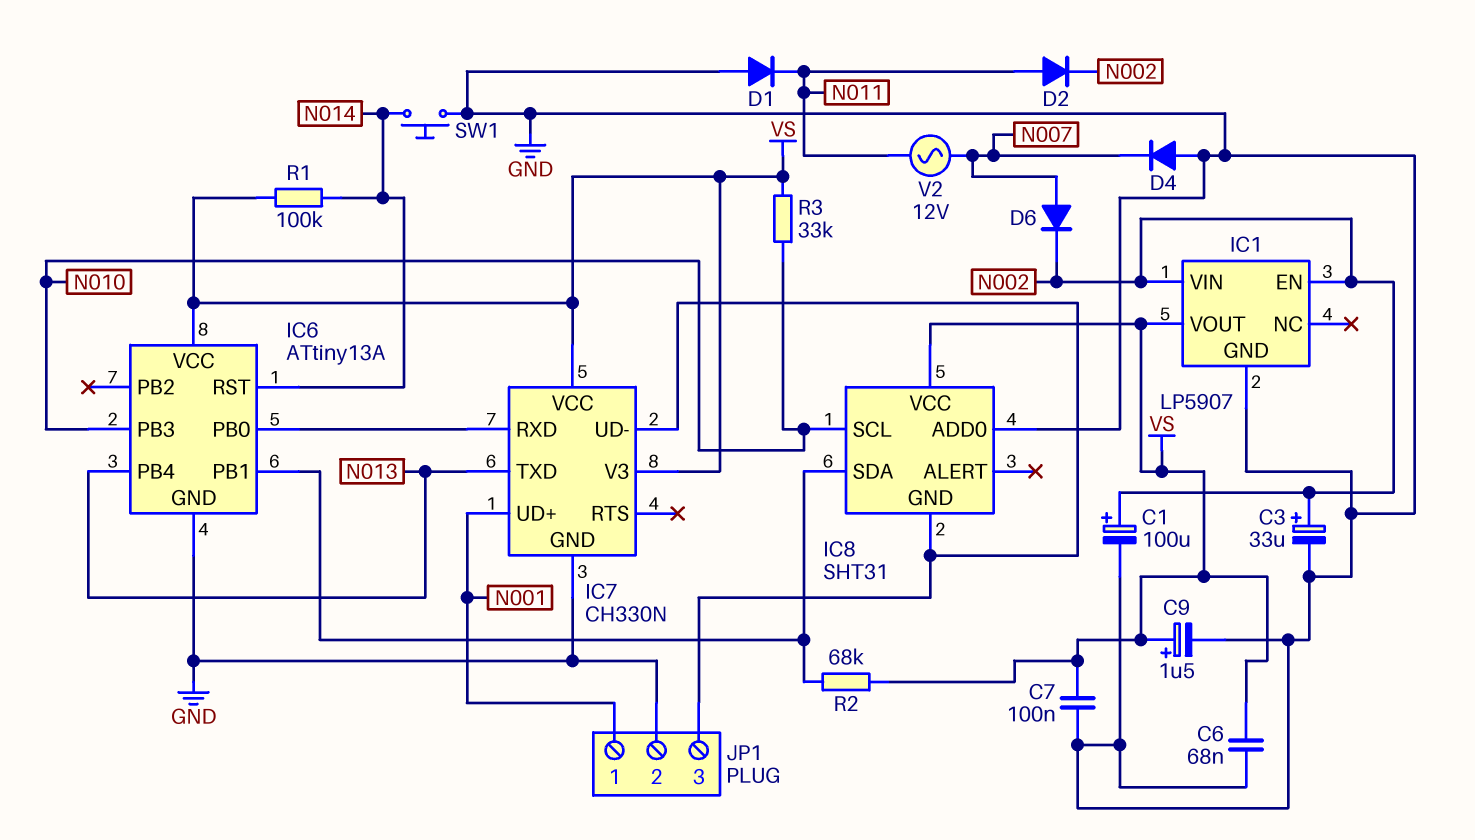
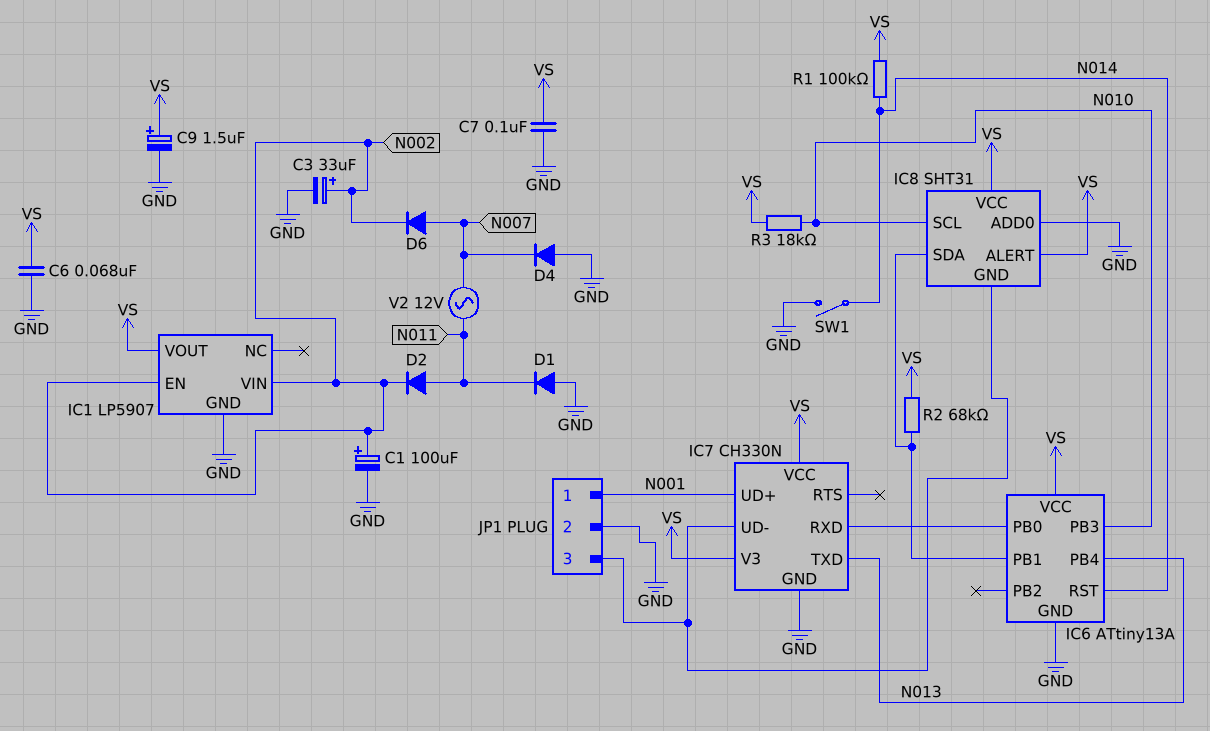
IC8 pin ALERT: none -> VS
R3: 33k (N010, VS) -> 18k (N010, VS)
SW1: button (GND, N014) -> switch (GND, N014)

